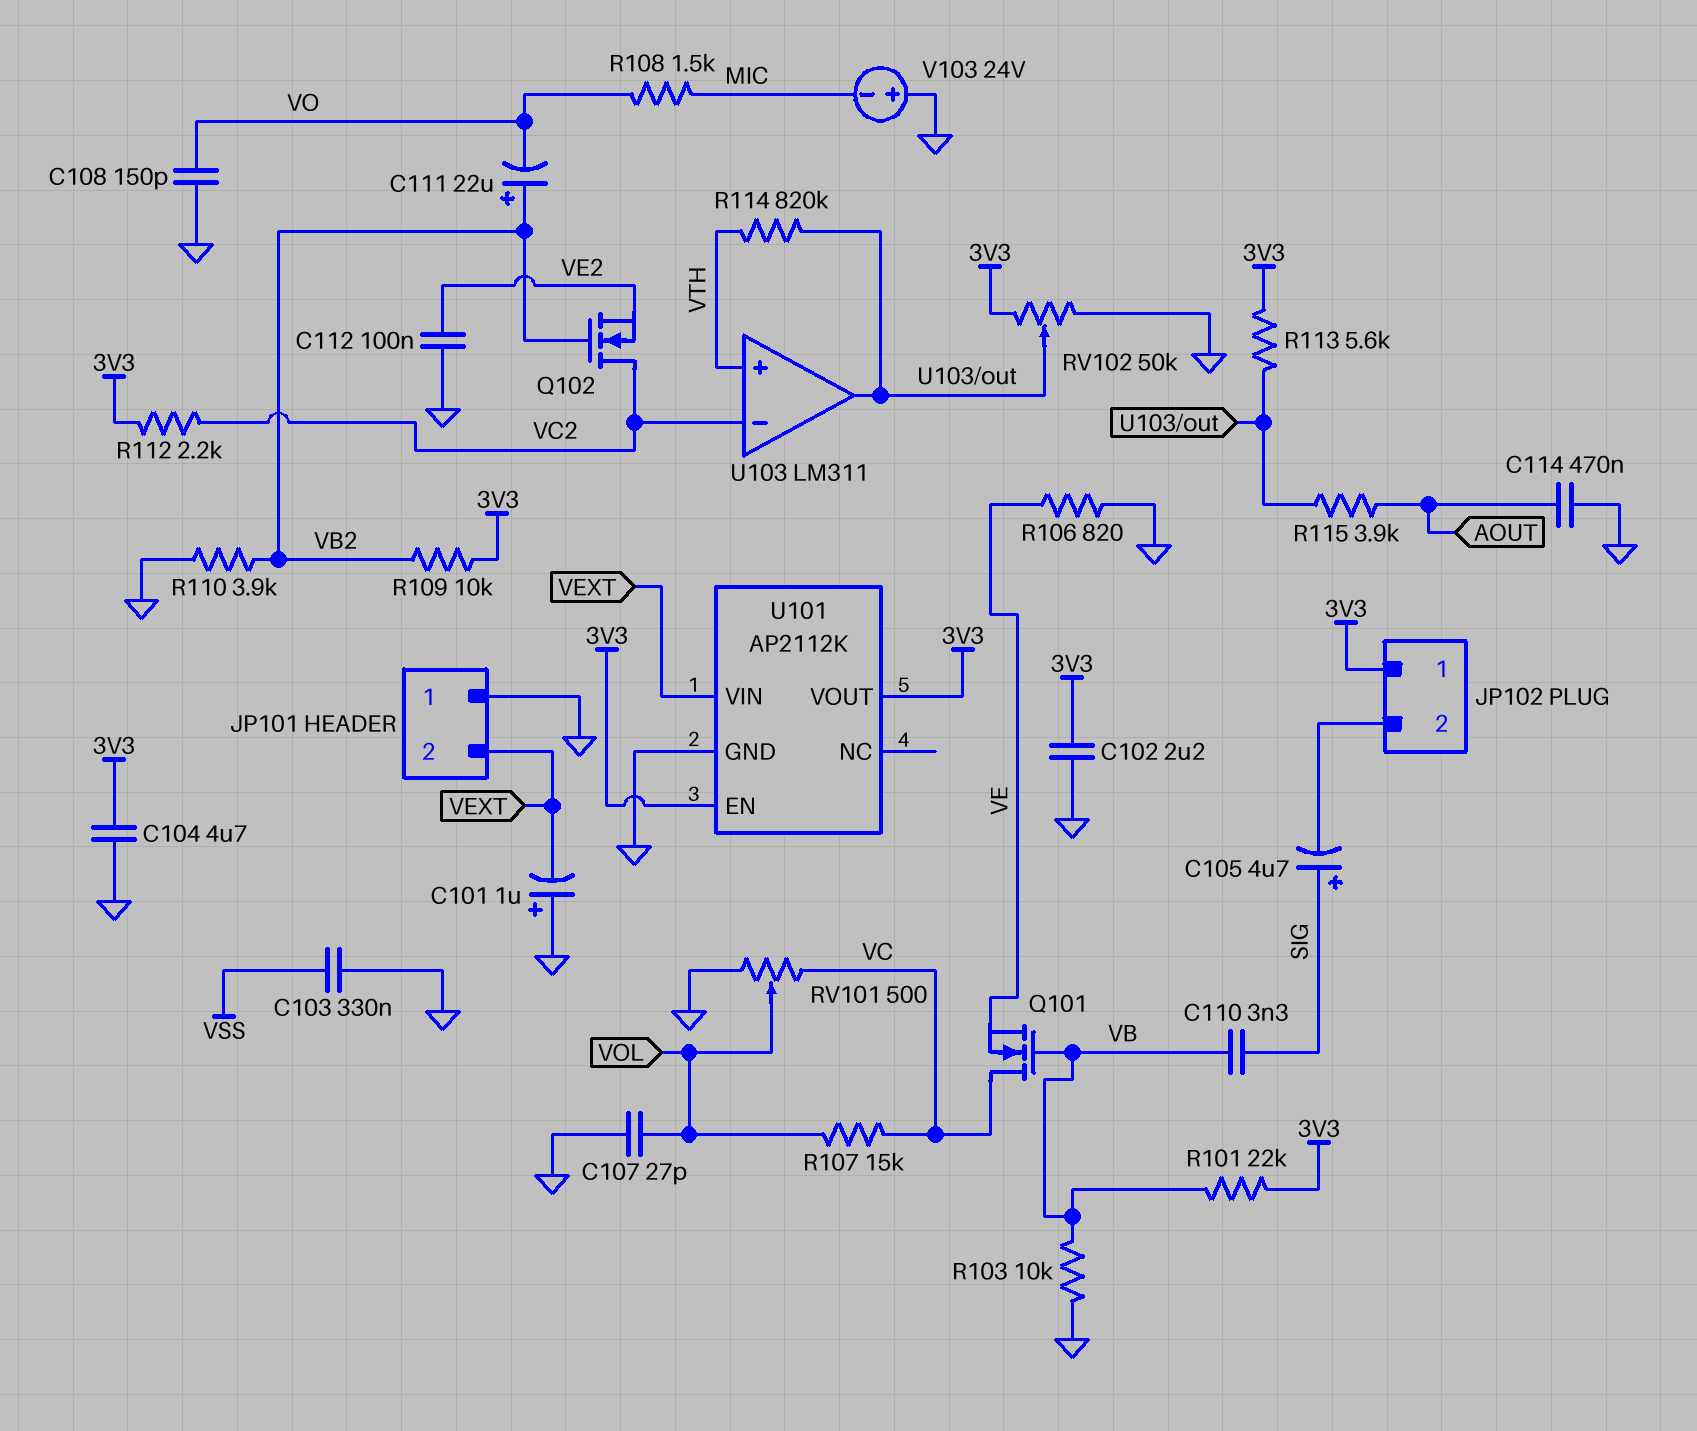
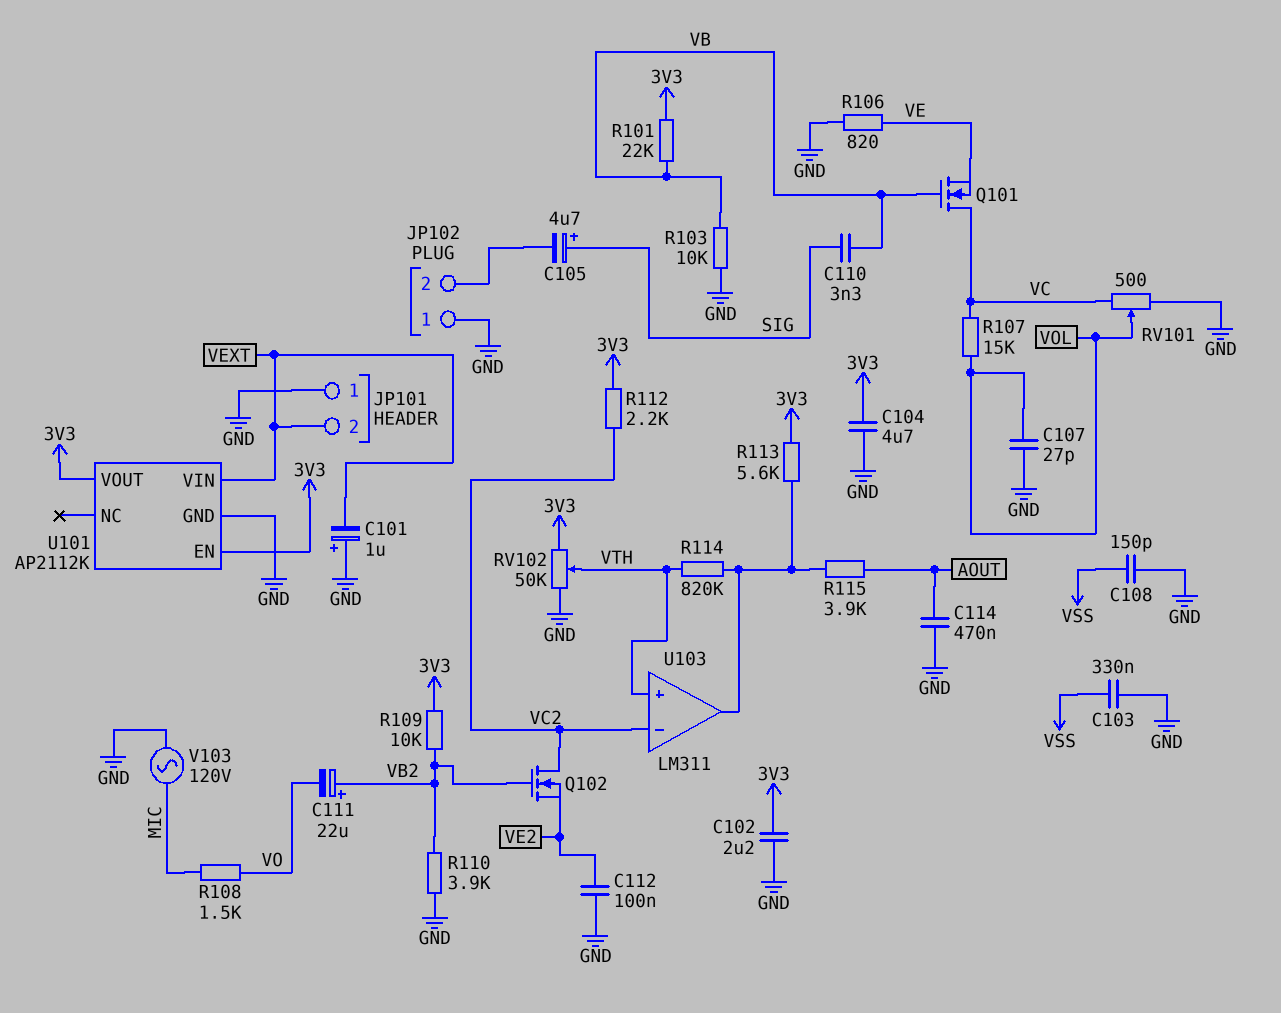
C108: 150pF (GND, VO) -> 150pF (GND, VSS)
JP102 pin 1: 3V3 -> GND
RV102: 50k (3V3, GND, wiper U103/out) -> 50k (3V3, GND, wiper VTH)
V103: 24V (plus GND, minus MIC) -> AC 120V (GND, MIC)

